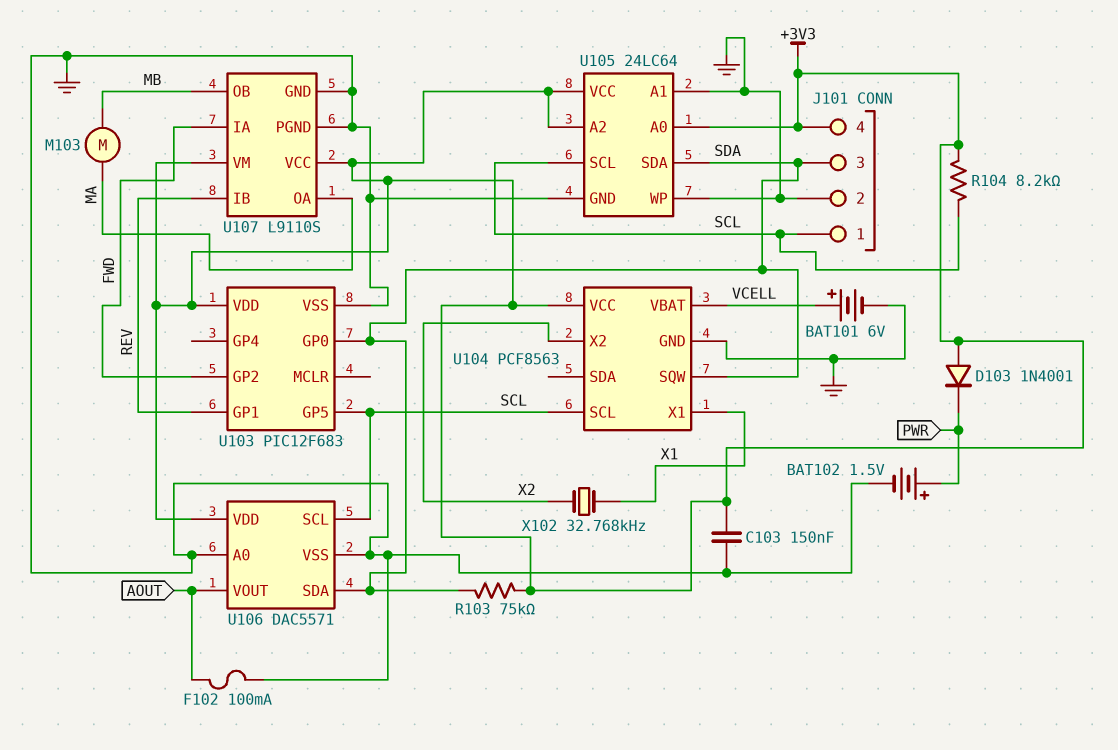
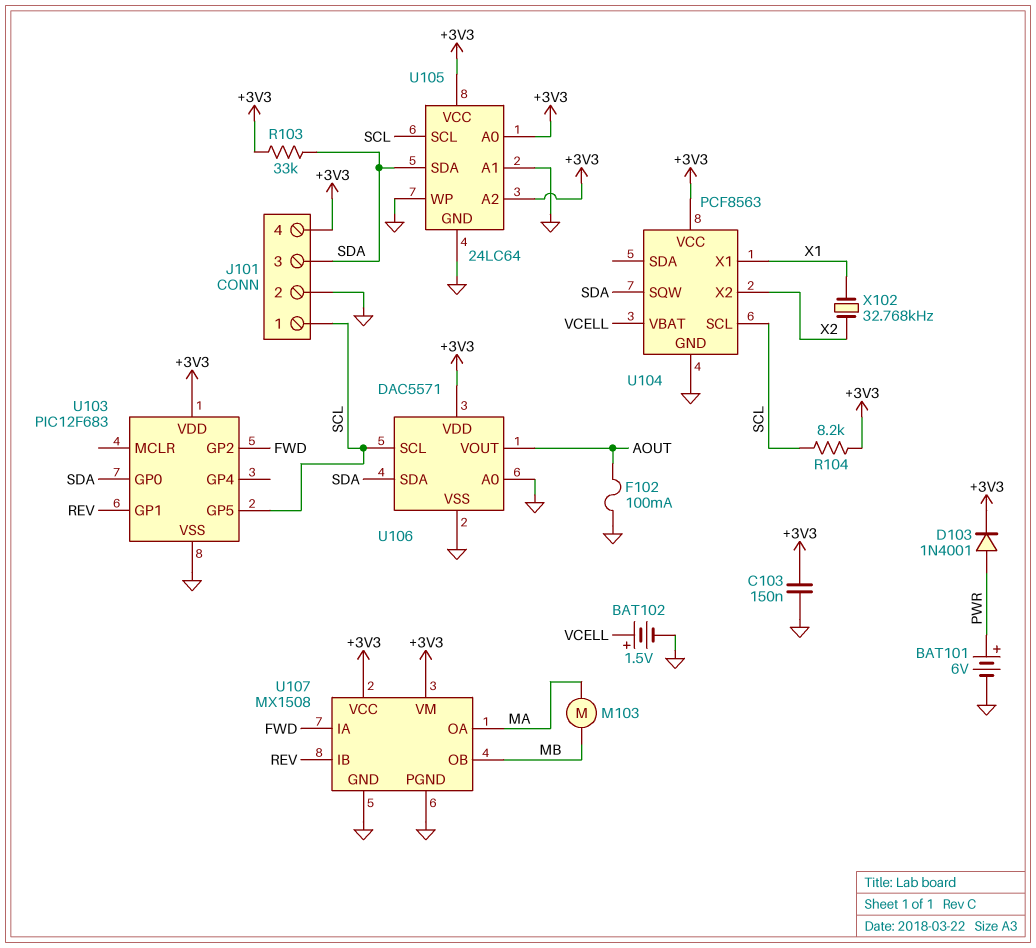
BAT101: 6V (plus VCELL, minus GND) -> 6V (plus PWR, minus GND)
BAT102: 1.5V (plus PWR, minus GND) -> 1.5V (plus VCELL, minus GND)
D103: diode 1N4001 (A +3V3, K PWR) -> diode 1N4001 (A PWR, K +3V3)
R103: 75k (+3V3, SDA) -> 33k (+3V3, SDA)
U107: L9110S -> MX1508

